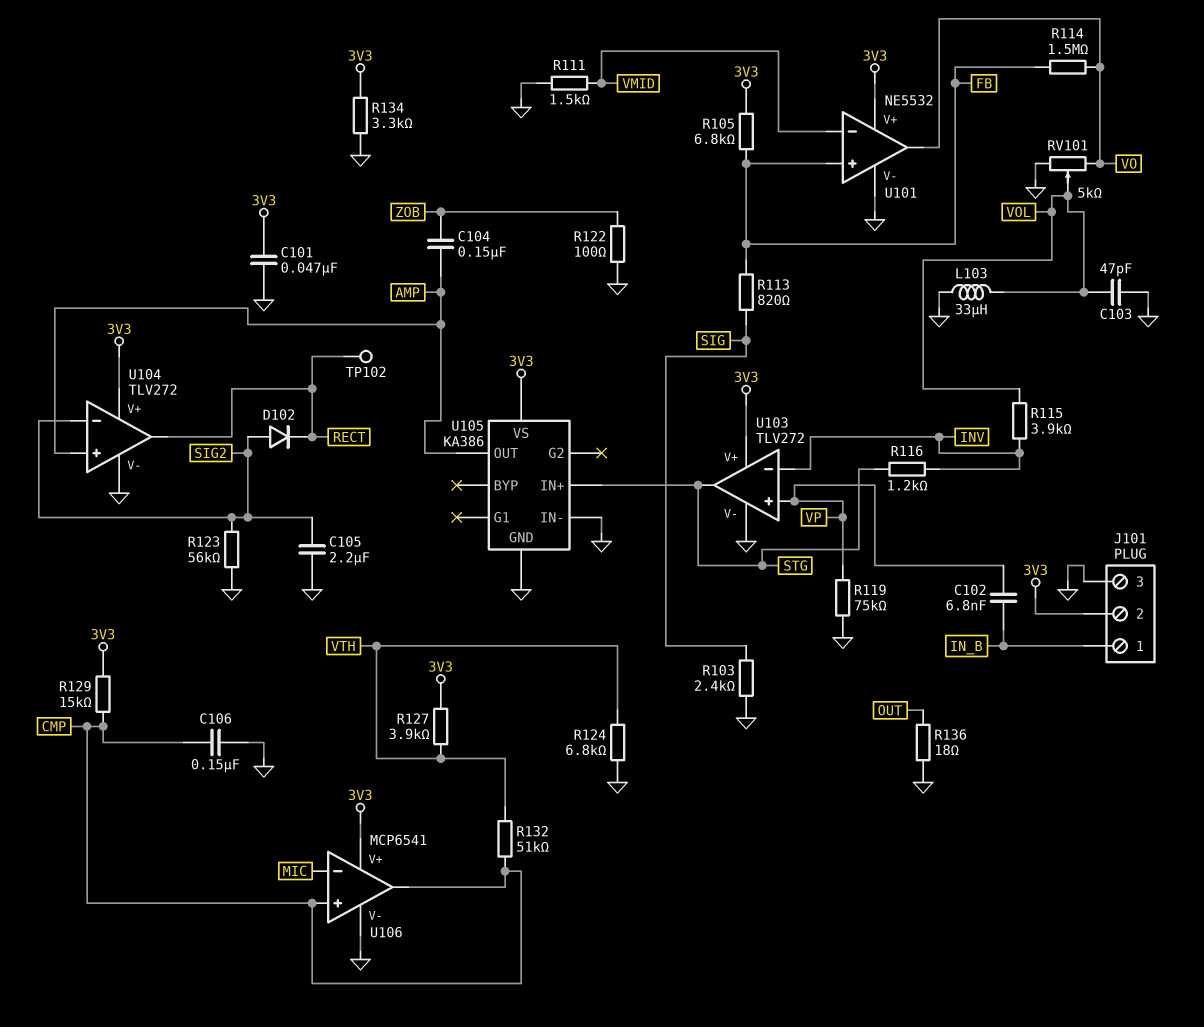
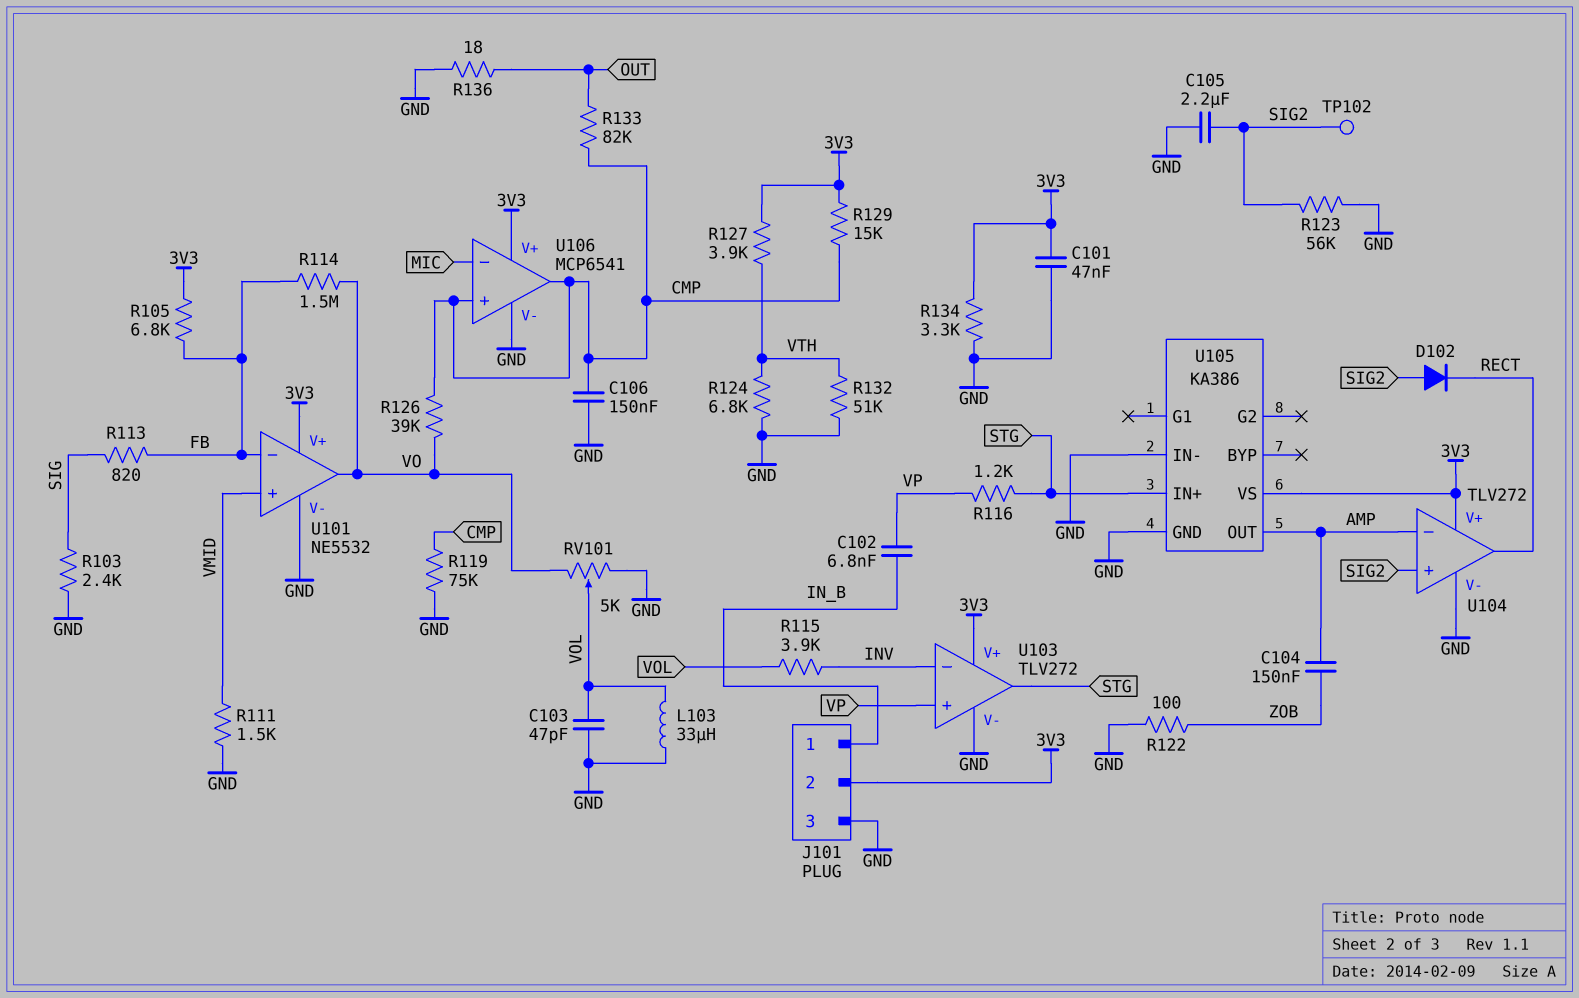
R116: 1.2k (INV, STG) -> 1.2k (STG, VP)
R119: 75k (GND, VP) -> 75k (CMP, GND)
R126: none -> 39k (CMP, VO)
R132: 51k (CMP, VTH) -> 51k (GND, VTH)
R133: none -> 82k (CMP, OUT)
TP102: test point (RECT) -> test point (SIG2)
U101 pin in+: FB -> VMID
U101 pin in-: VMID -> FB
U104 pin in+: AMP -> SIG2
U104 pin in-: SIG2 -> AMP

